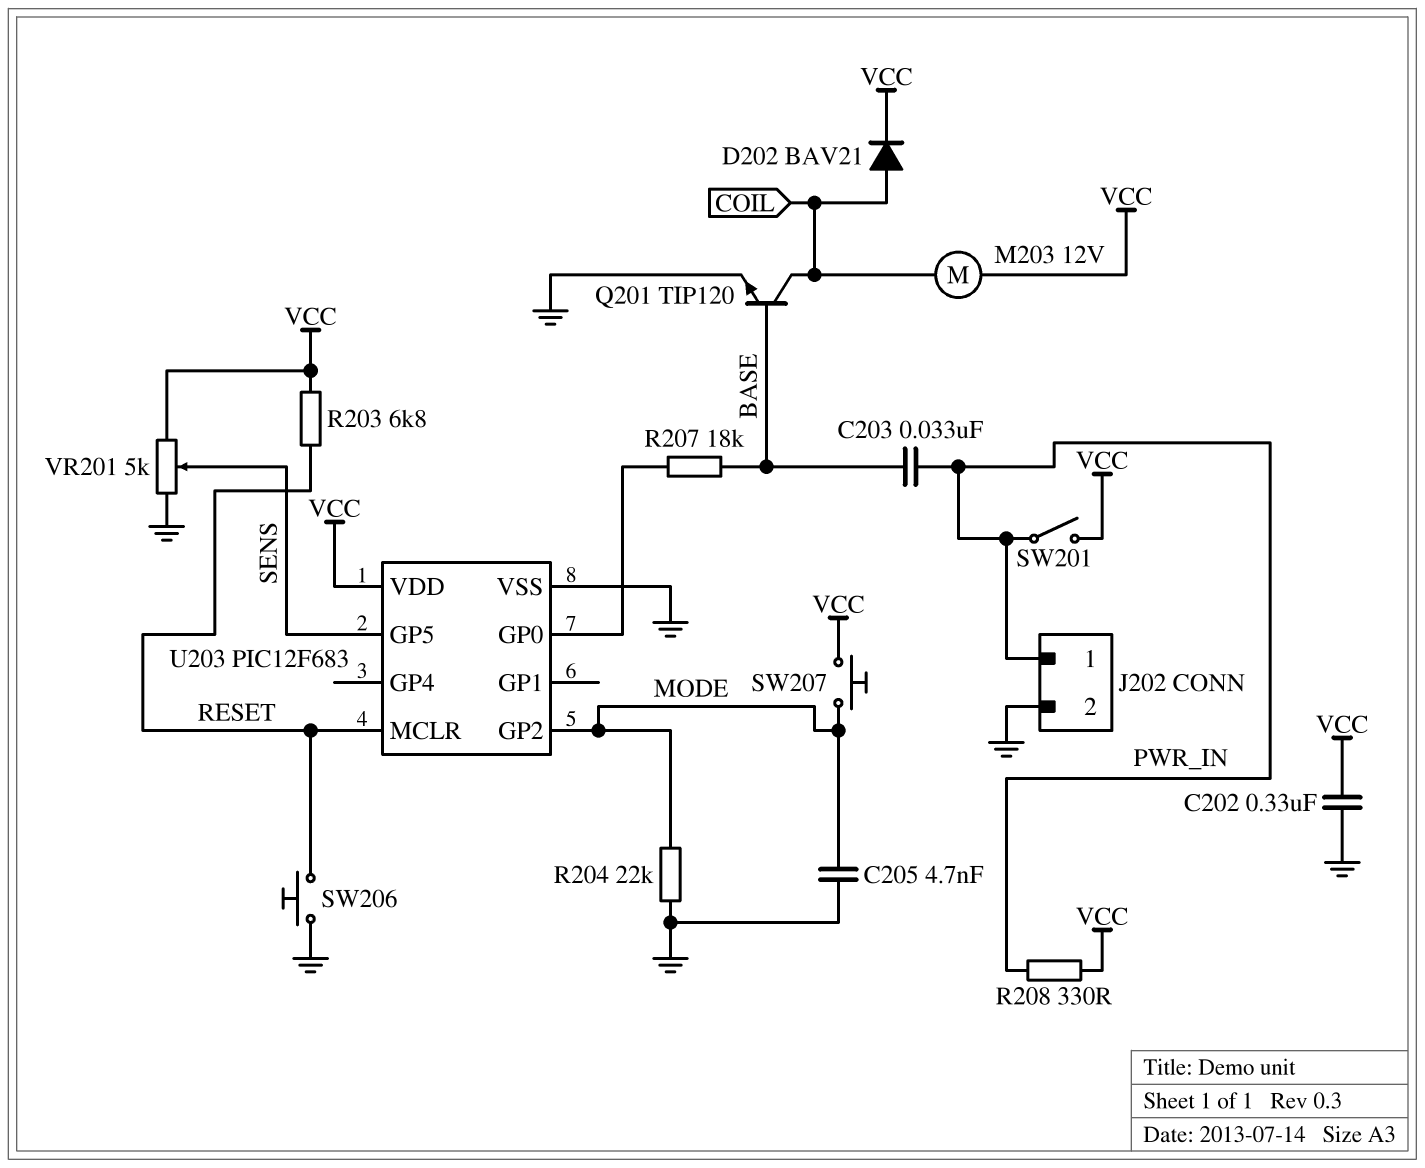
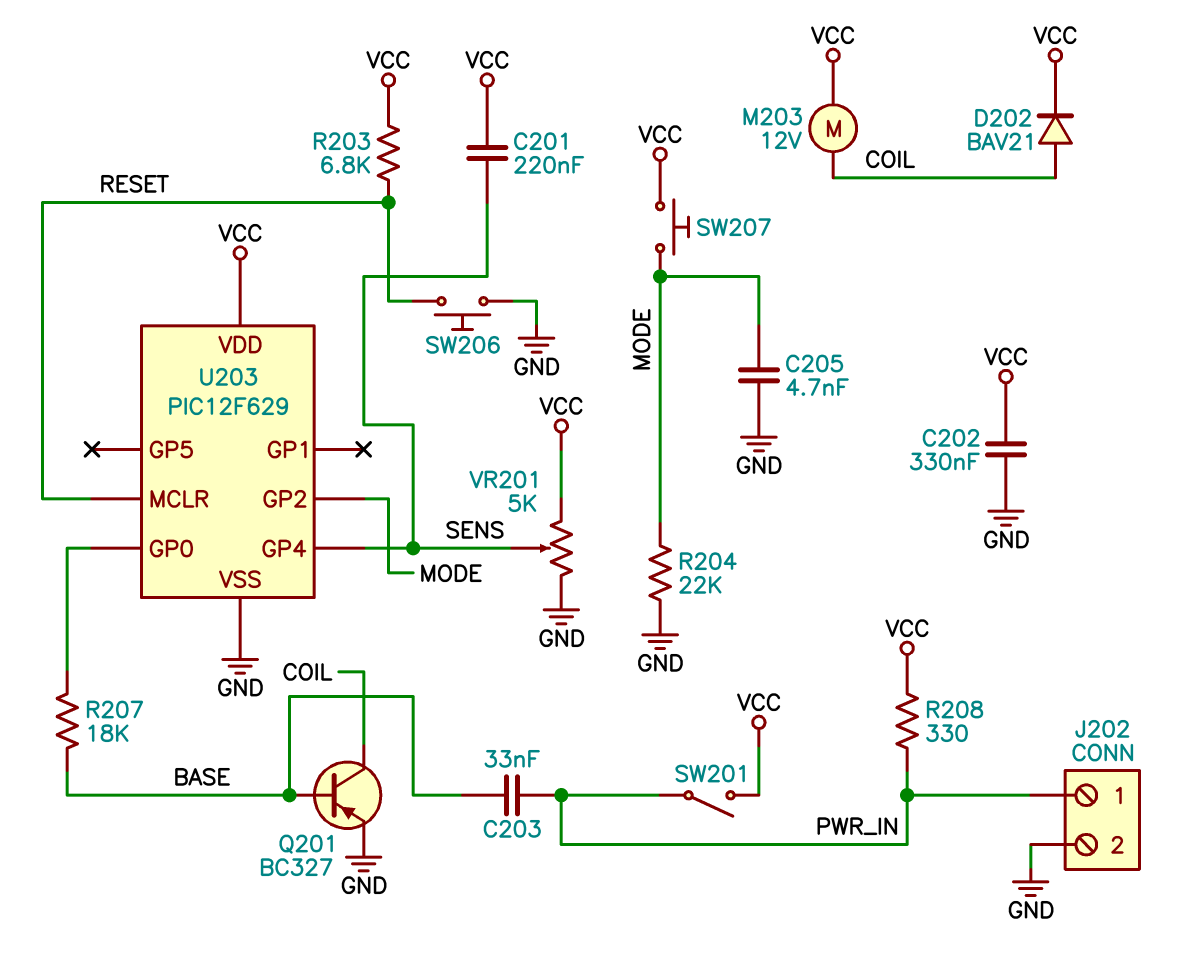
C201: none -> 220nF (SENS, VCC)
Q201: NPN TIP120 (B BASE, C COIL, E GND) -> PNP BC327 (B BASE, C COIL, E GND)
U203: PIC12F683 -> PIC12F629
U203 pin GP4: none -> SENS
U203 pin GP5: SENS -> none

